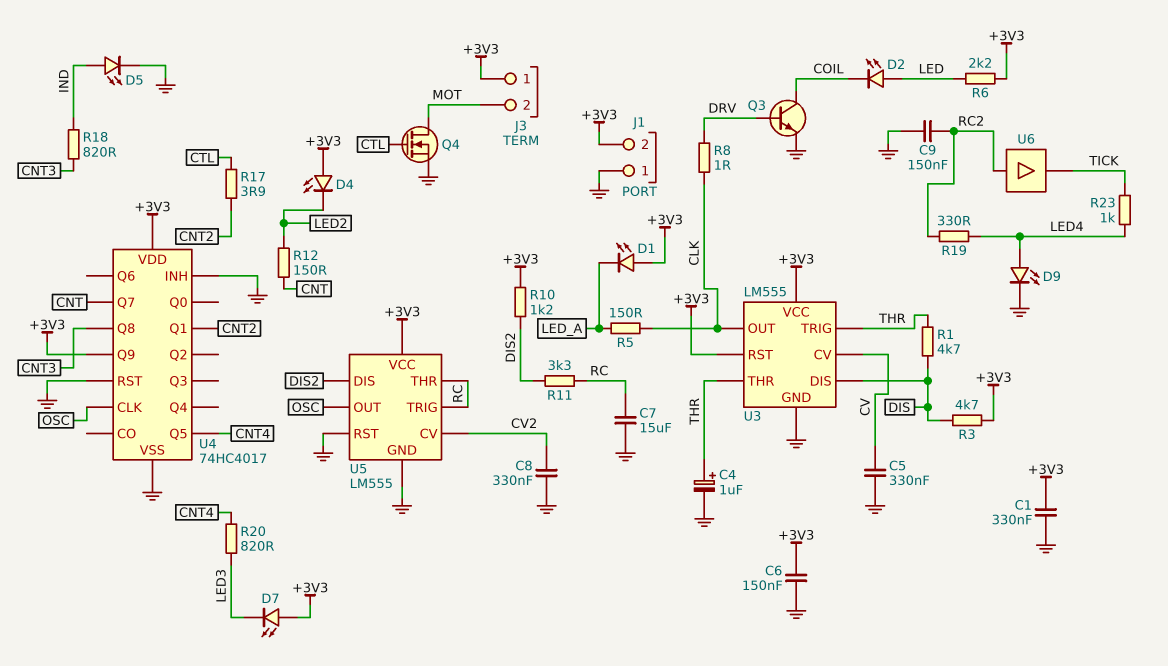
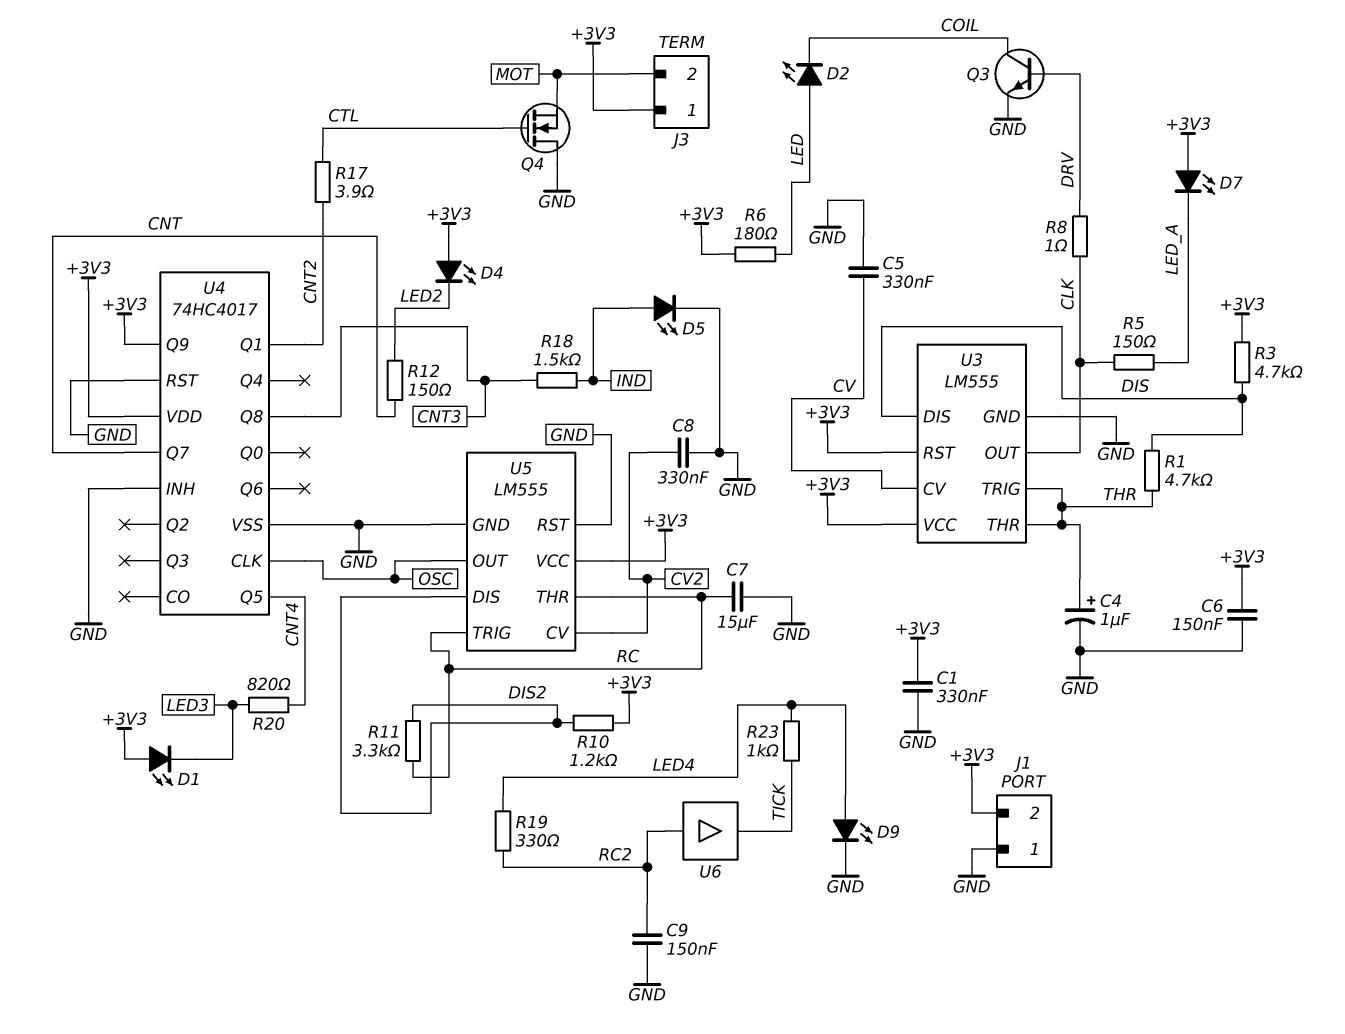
D1: LED (A +3V3, K LED_A) -> LED (A +3V3, K LED3)
D7: LED (A +3V3, K LED3) -> LED (A +3V3, K LED_A)
Q4: NMOS (G CTL, D MOT, S GND) -> NMOS (G CTL, D GND, S MOT)
R6: 2.2k (+3V3, LED) -> 180 (+3V3, LED)
R18: 820 (CNT3, IND) -> 1.5k (CNT3, IND)

